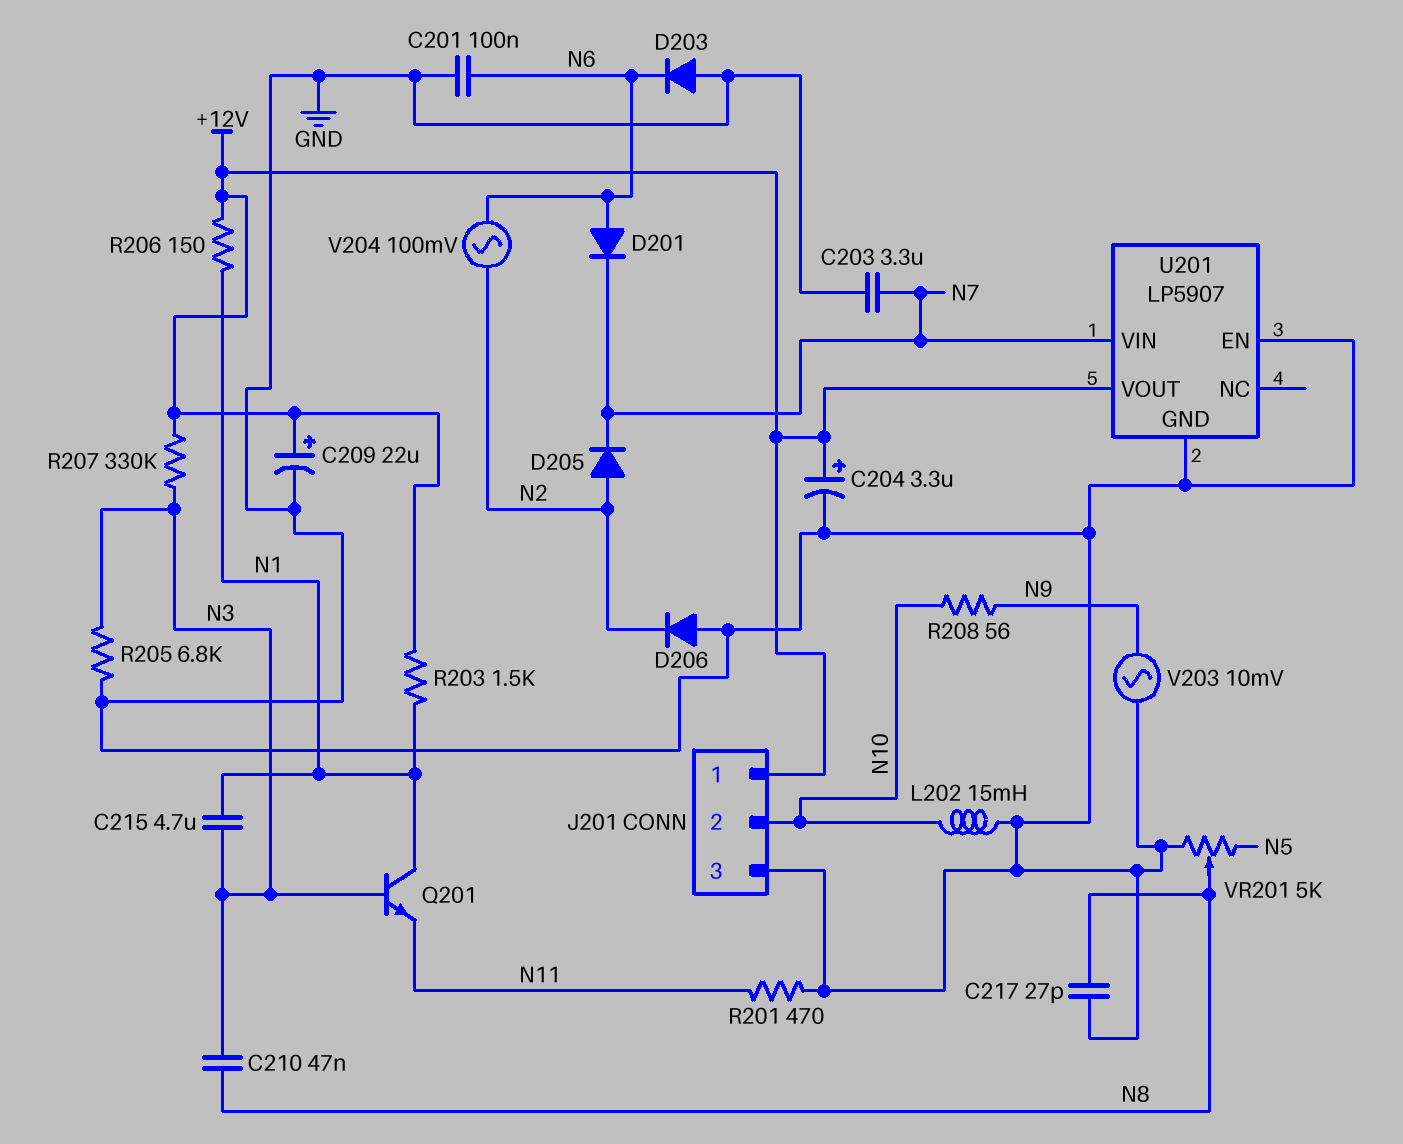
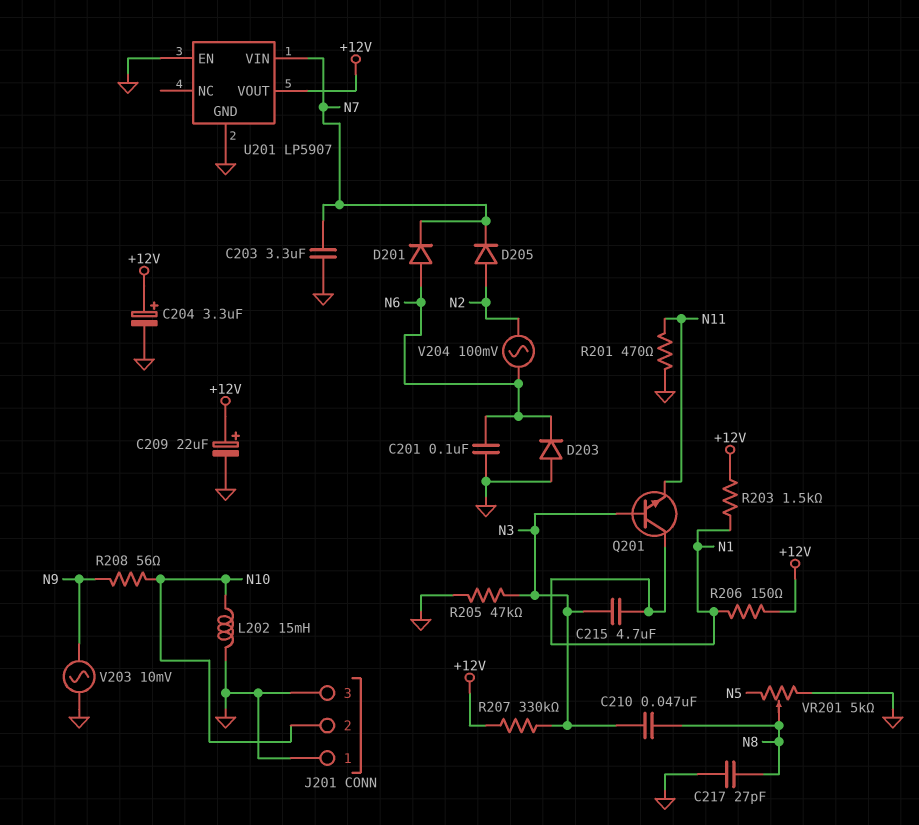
D206: diode (A GND, K N2) -> none
J201 pin 1: +12V -> GND
R205: 6.8k (GND, N3) -> 47k (GND, N3)

